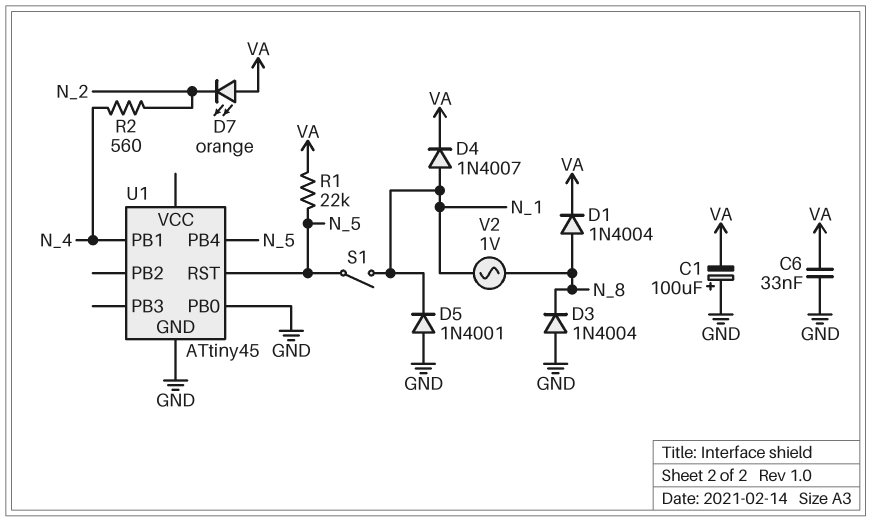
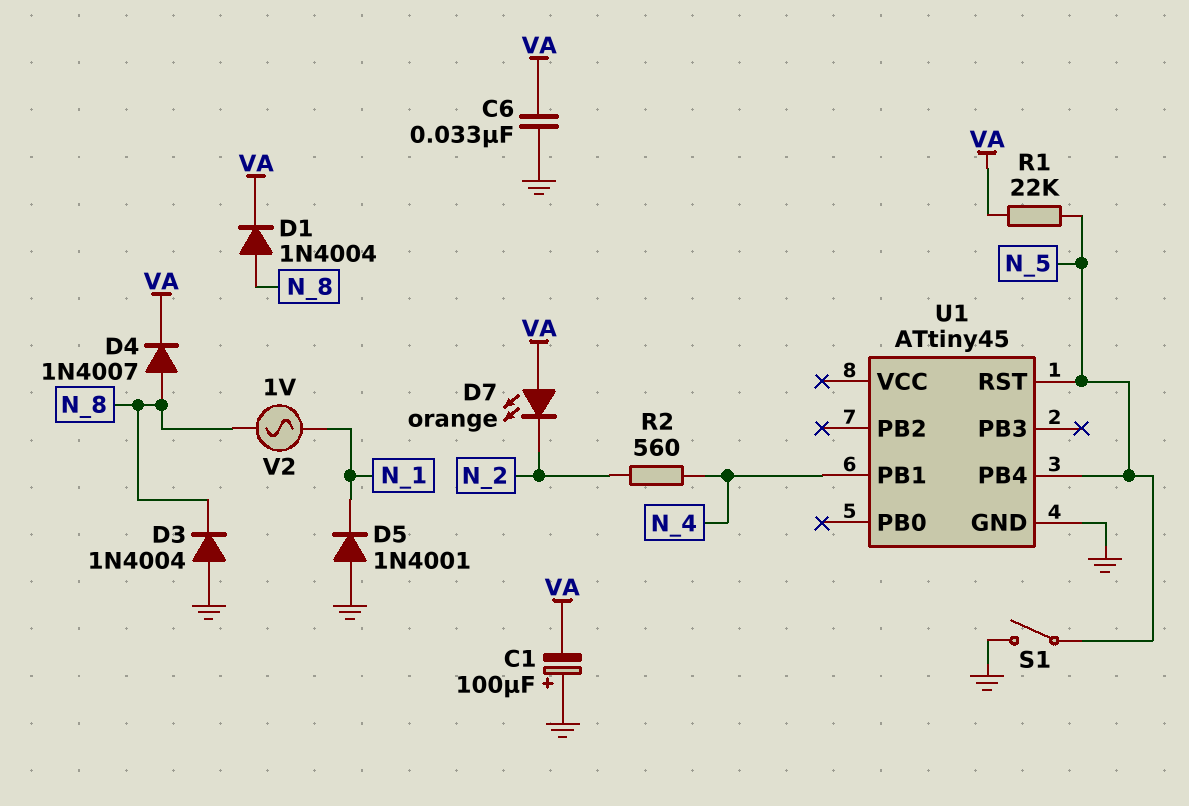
D4: diode 1N4007 (A N_1, K VA) -> diode 1N4007 (A N_8, K VA)
S1: switch (N_1, N_5) -> switch (GND, N_5)
U1 pin PB0: GND -> none

